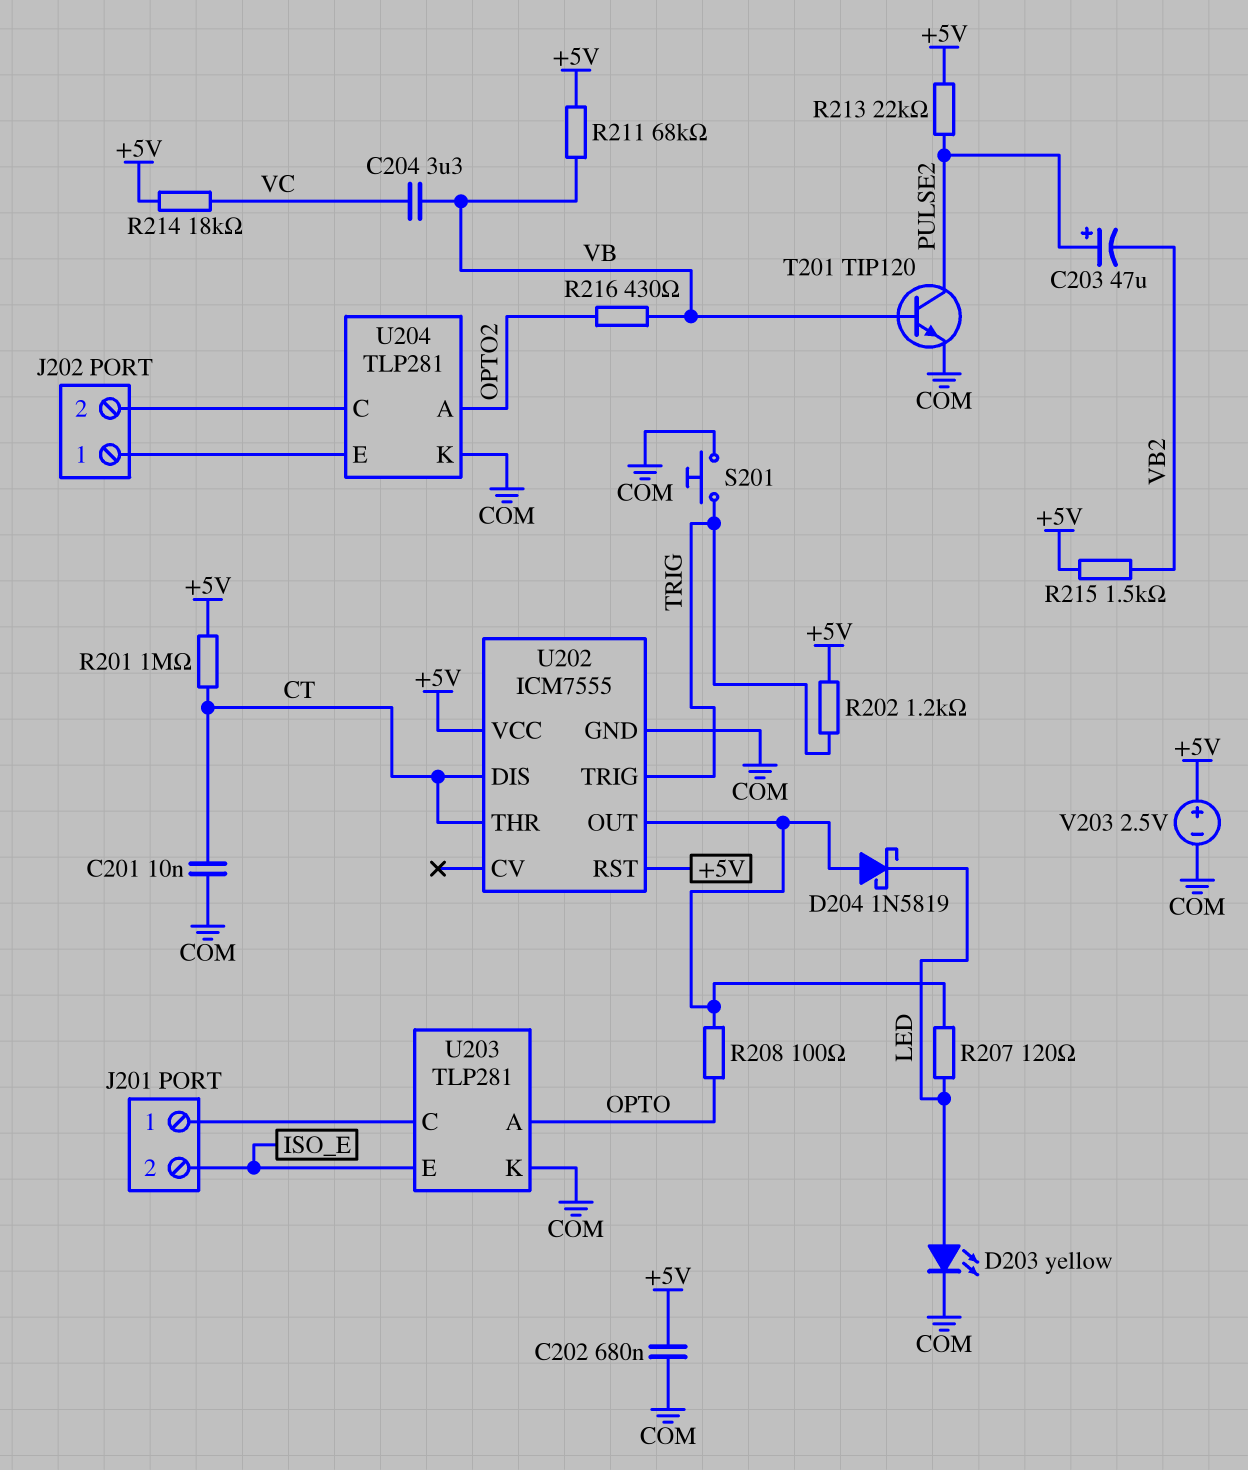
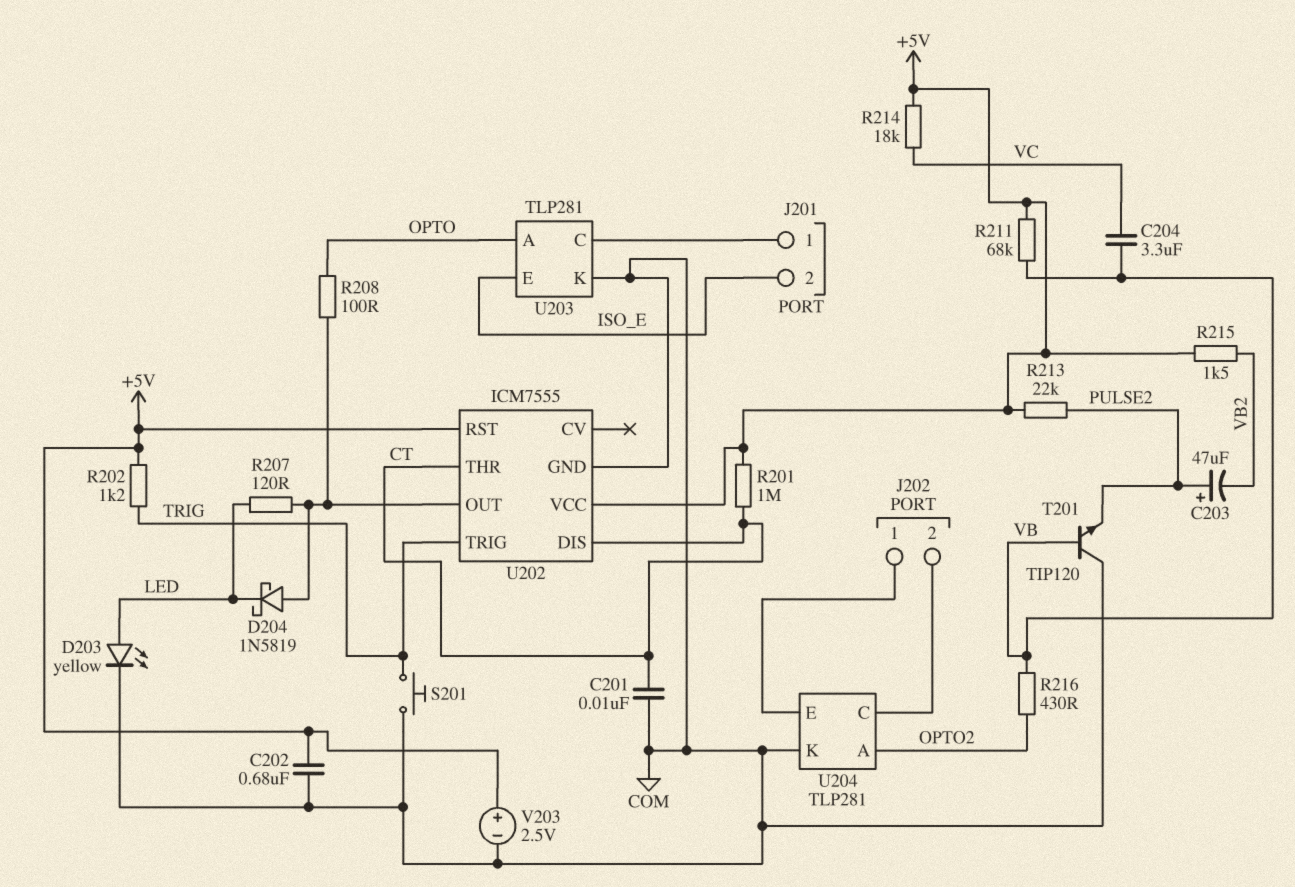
T201: NPN TIP120 (B VB, C PULSE2, E COM) -> NPN TIP120 (B VB, C COM, E PULSE2)

